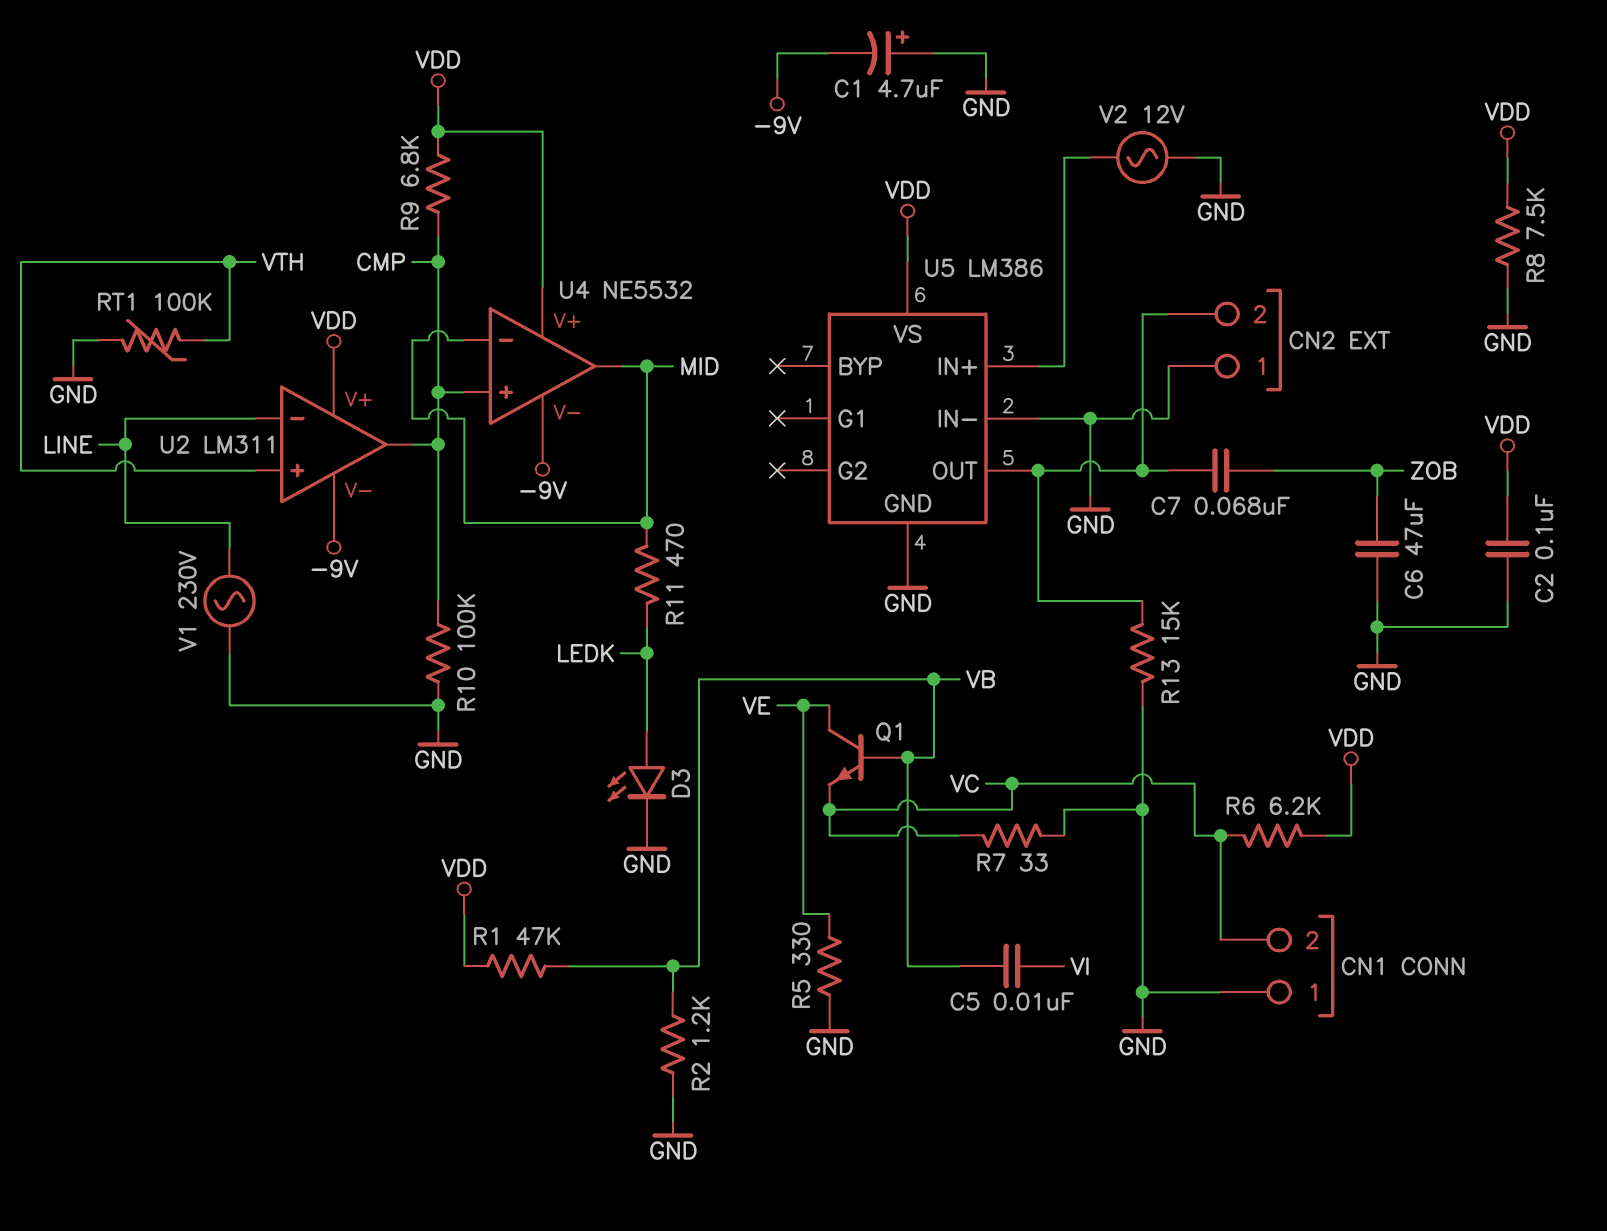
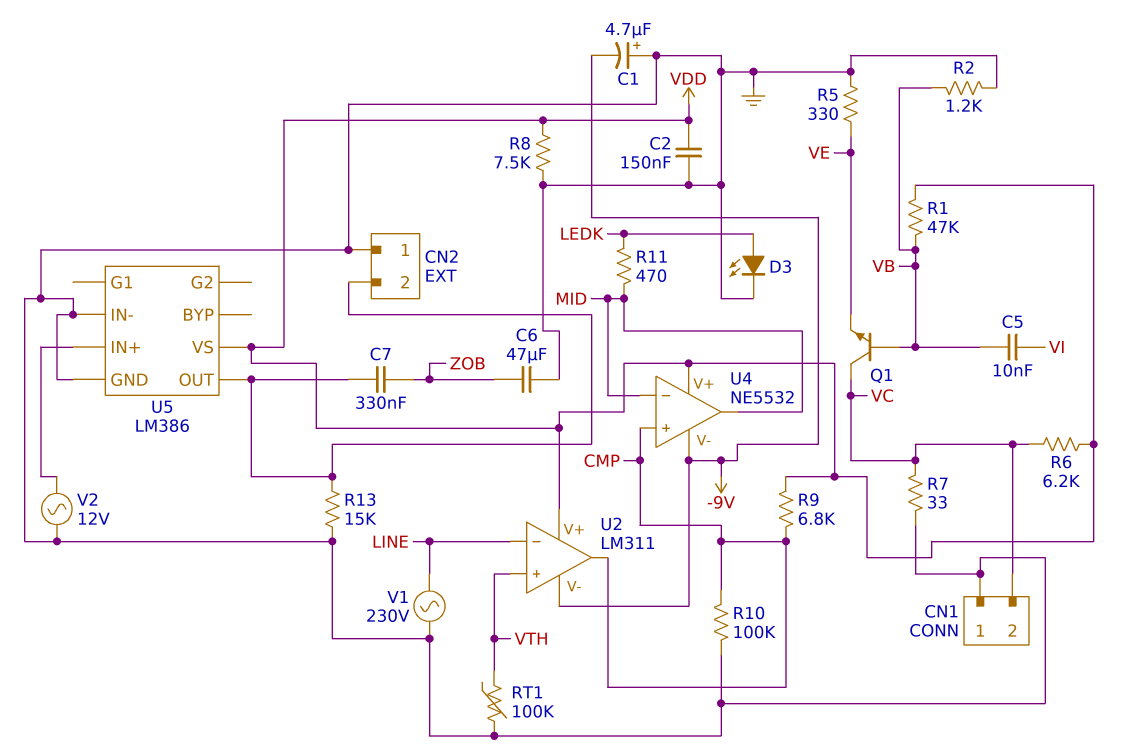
C2: 100nF (GND, VDD) -> 150nF (GND, VDD)
C7: 68nF (CN2/2, ZOB) -> 330nF (CN2/2, ZOB)
Q1: NPN (B VB, C VE, E VC) -> NPN (B VB, C VC, E VE)

